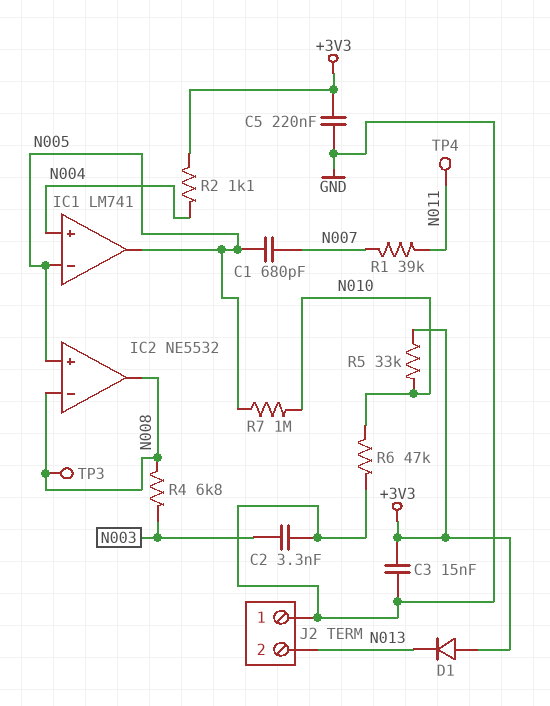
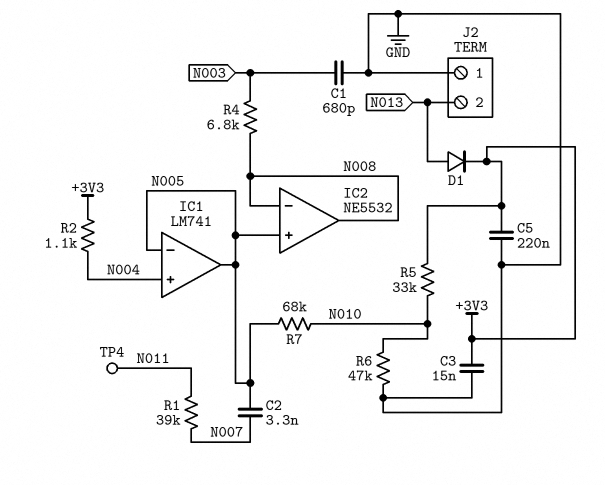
C1: 680pF (N005, N007) -> 680pF (GND, N003)
C2: 3.3nF (GND, N003) -> 3.3nF (N005, N007)
D1: diode (A +3V3, K N013) -> diode (A N013, K +3V3)
R7: 1M (N005, N010) -> 68k (N005, N010)
TP3: test point (N008) -> none

